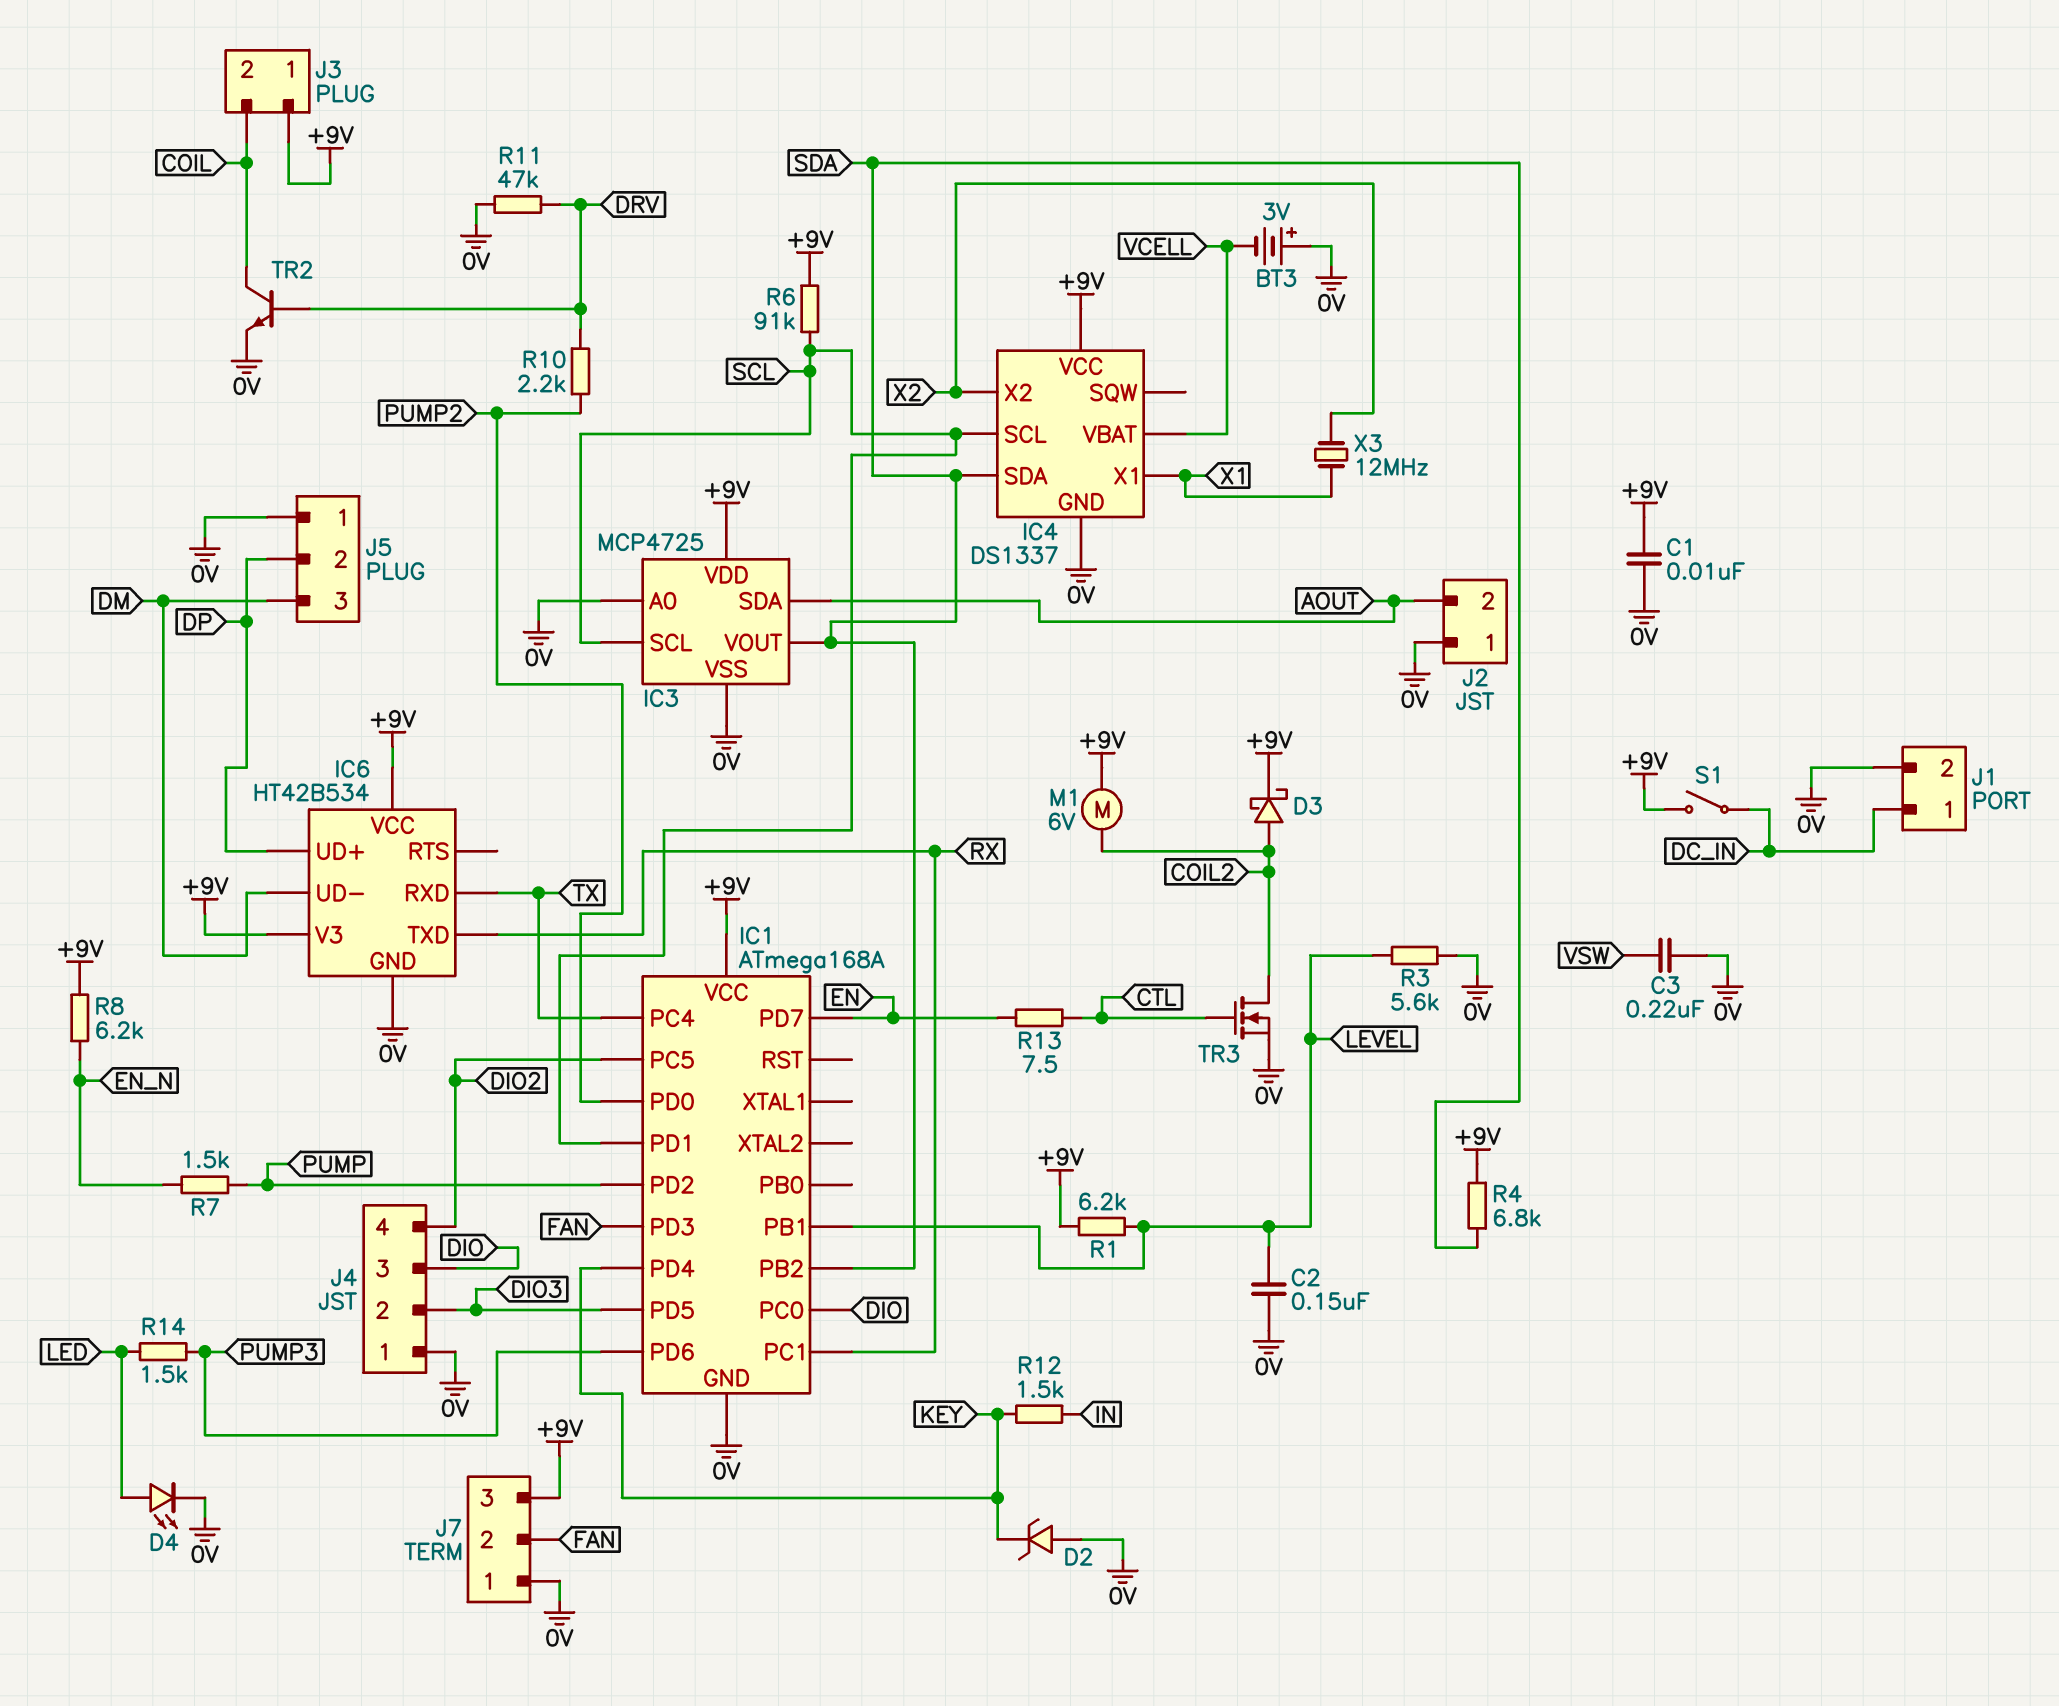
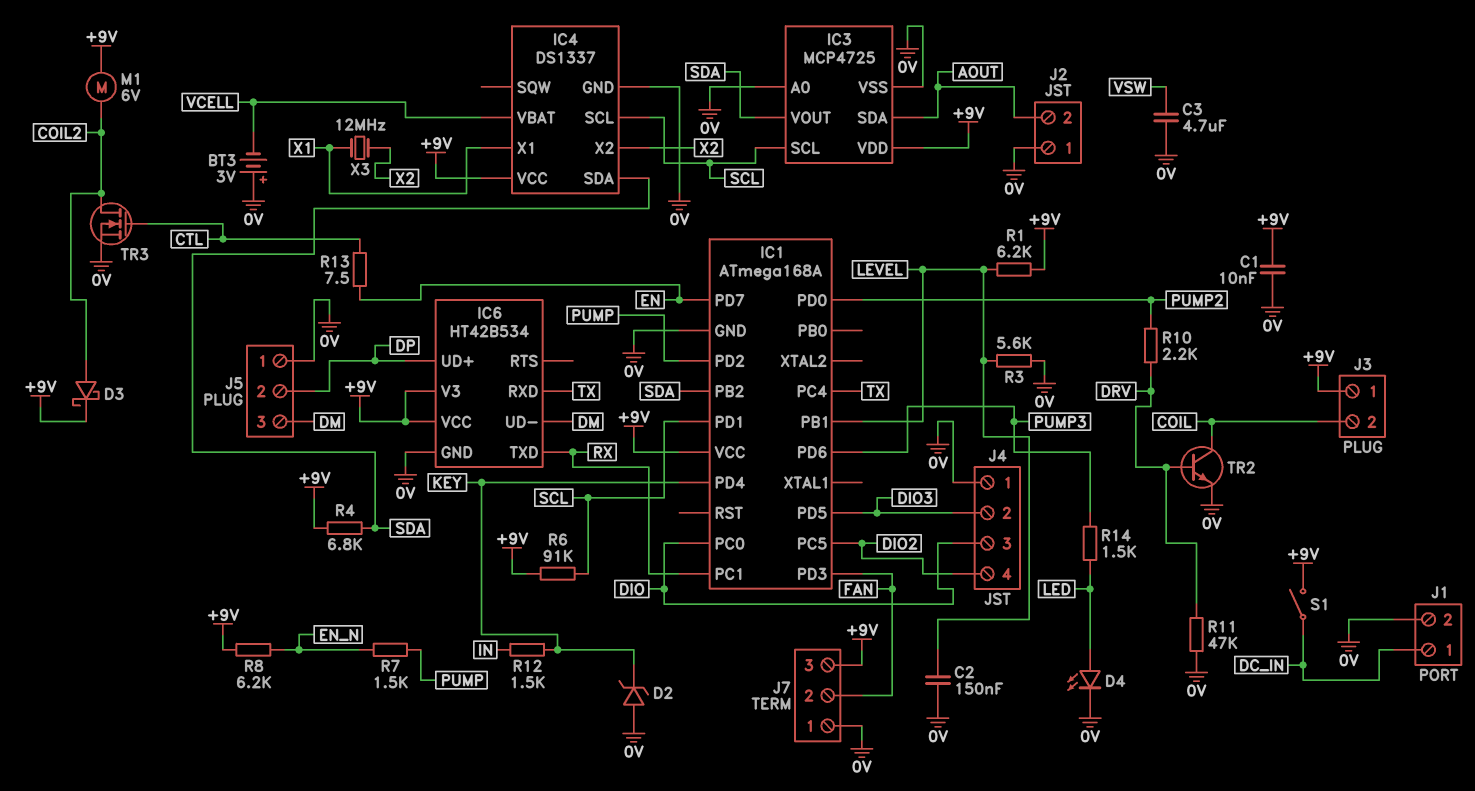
C3: 220nF (0V, VSW) -> 4.7uF (0V, VSW)

